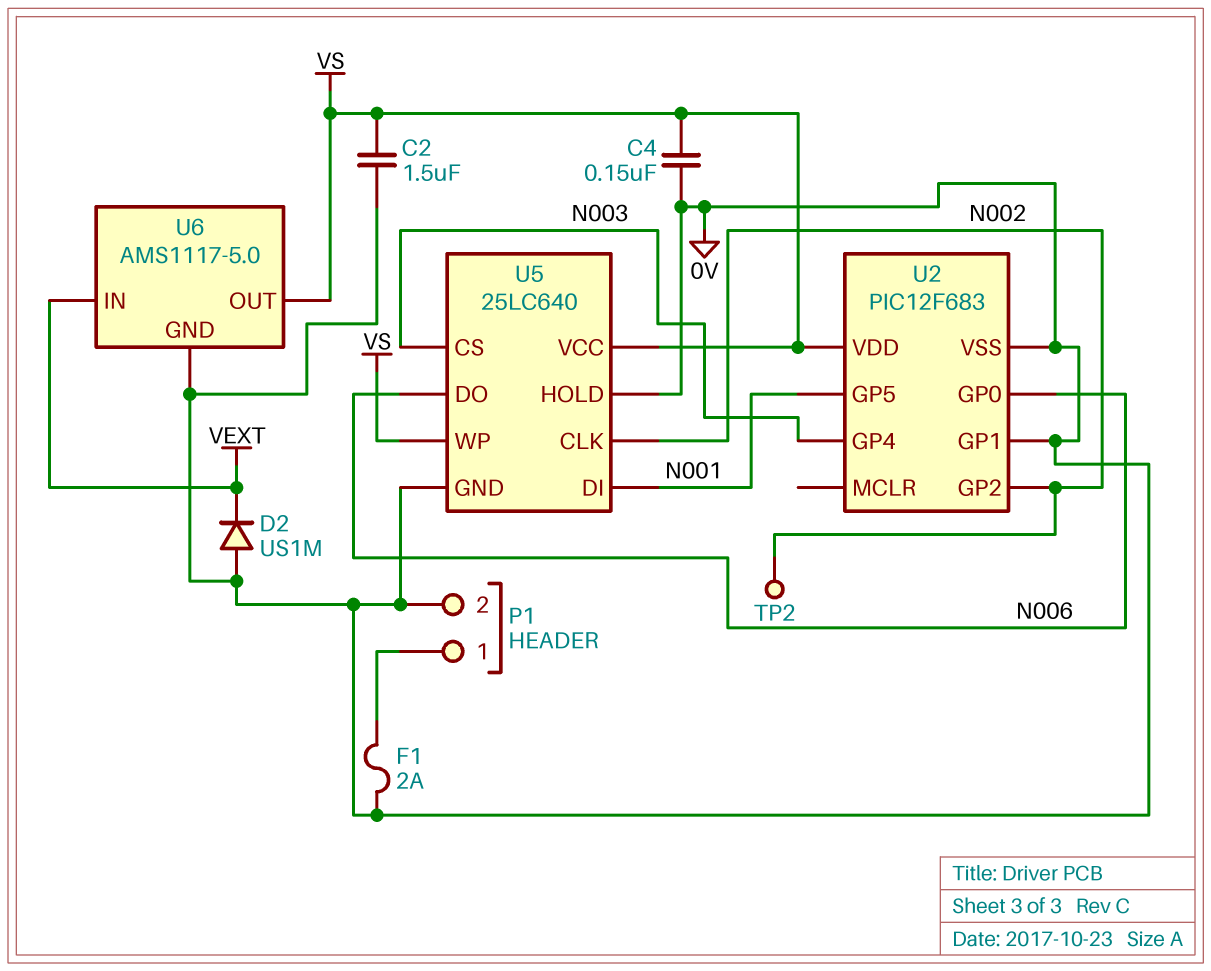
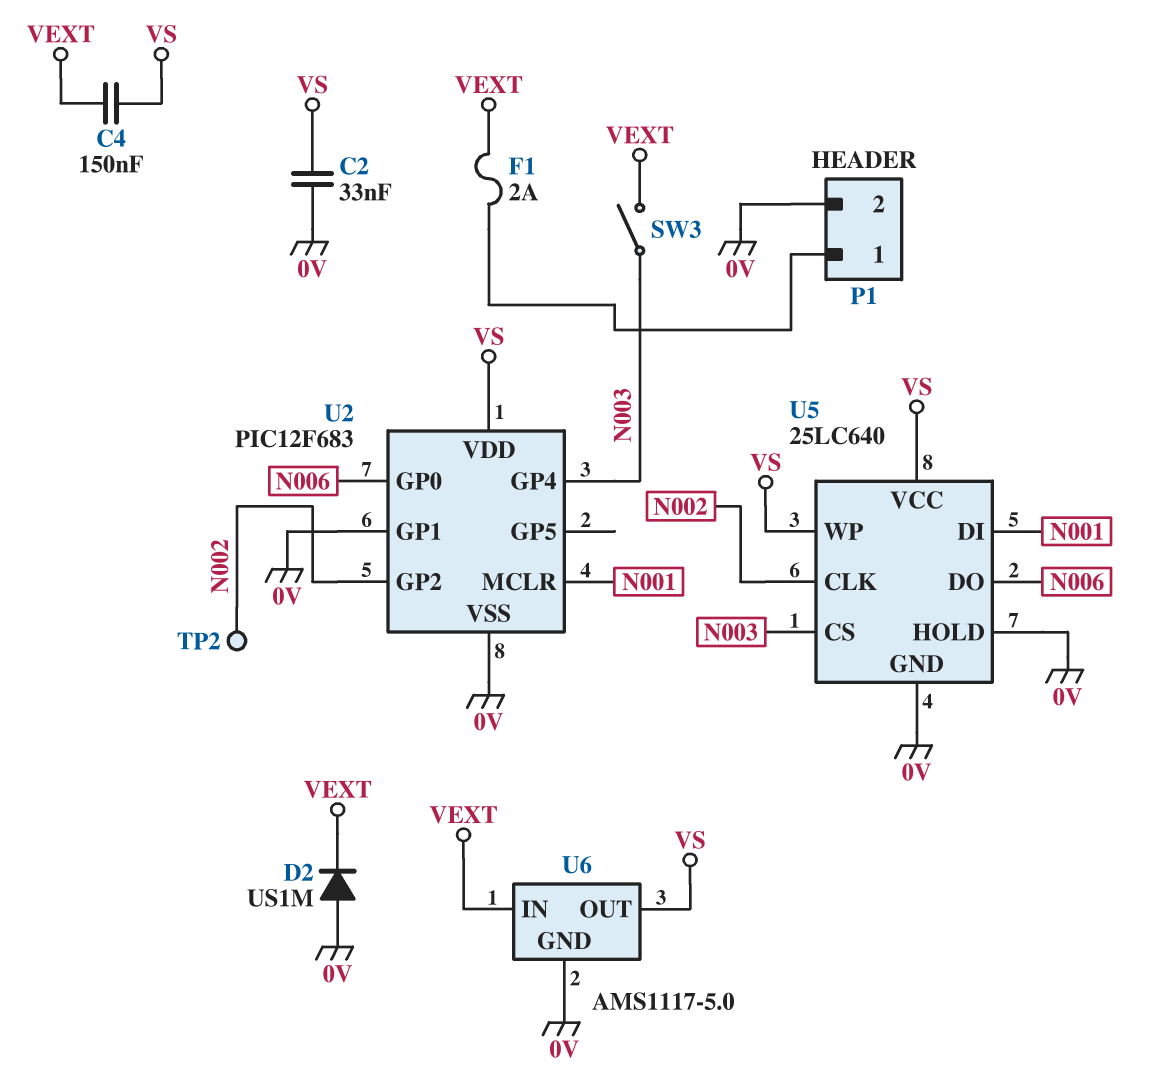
C2: 1.5uF (0V, VS) -> 33nF (0V, VS)
C4: 150nF (0V, VS) -> 150nF (VEXT, VS)
F1: 2A (0V, P1/1) -> 2A (P1/1, VEXT)
SW3: none -> switch (N003, VEXT)
U2 pin GP5: N001 -> none
U2 pin MCLR: none -> N001

